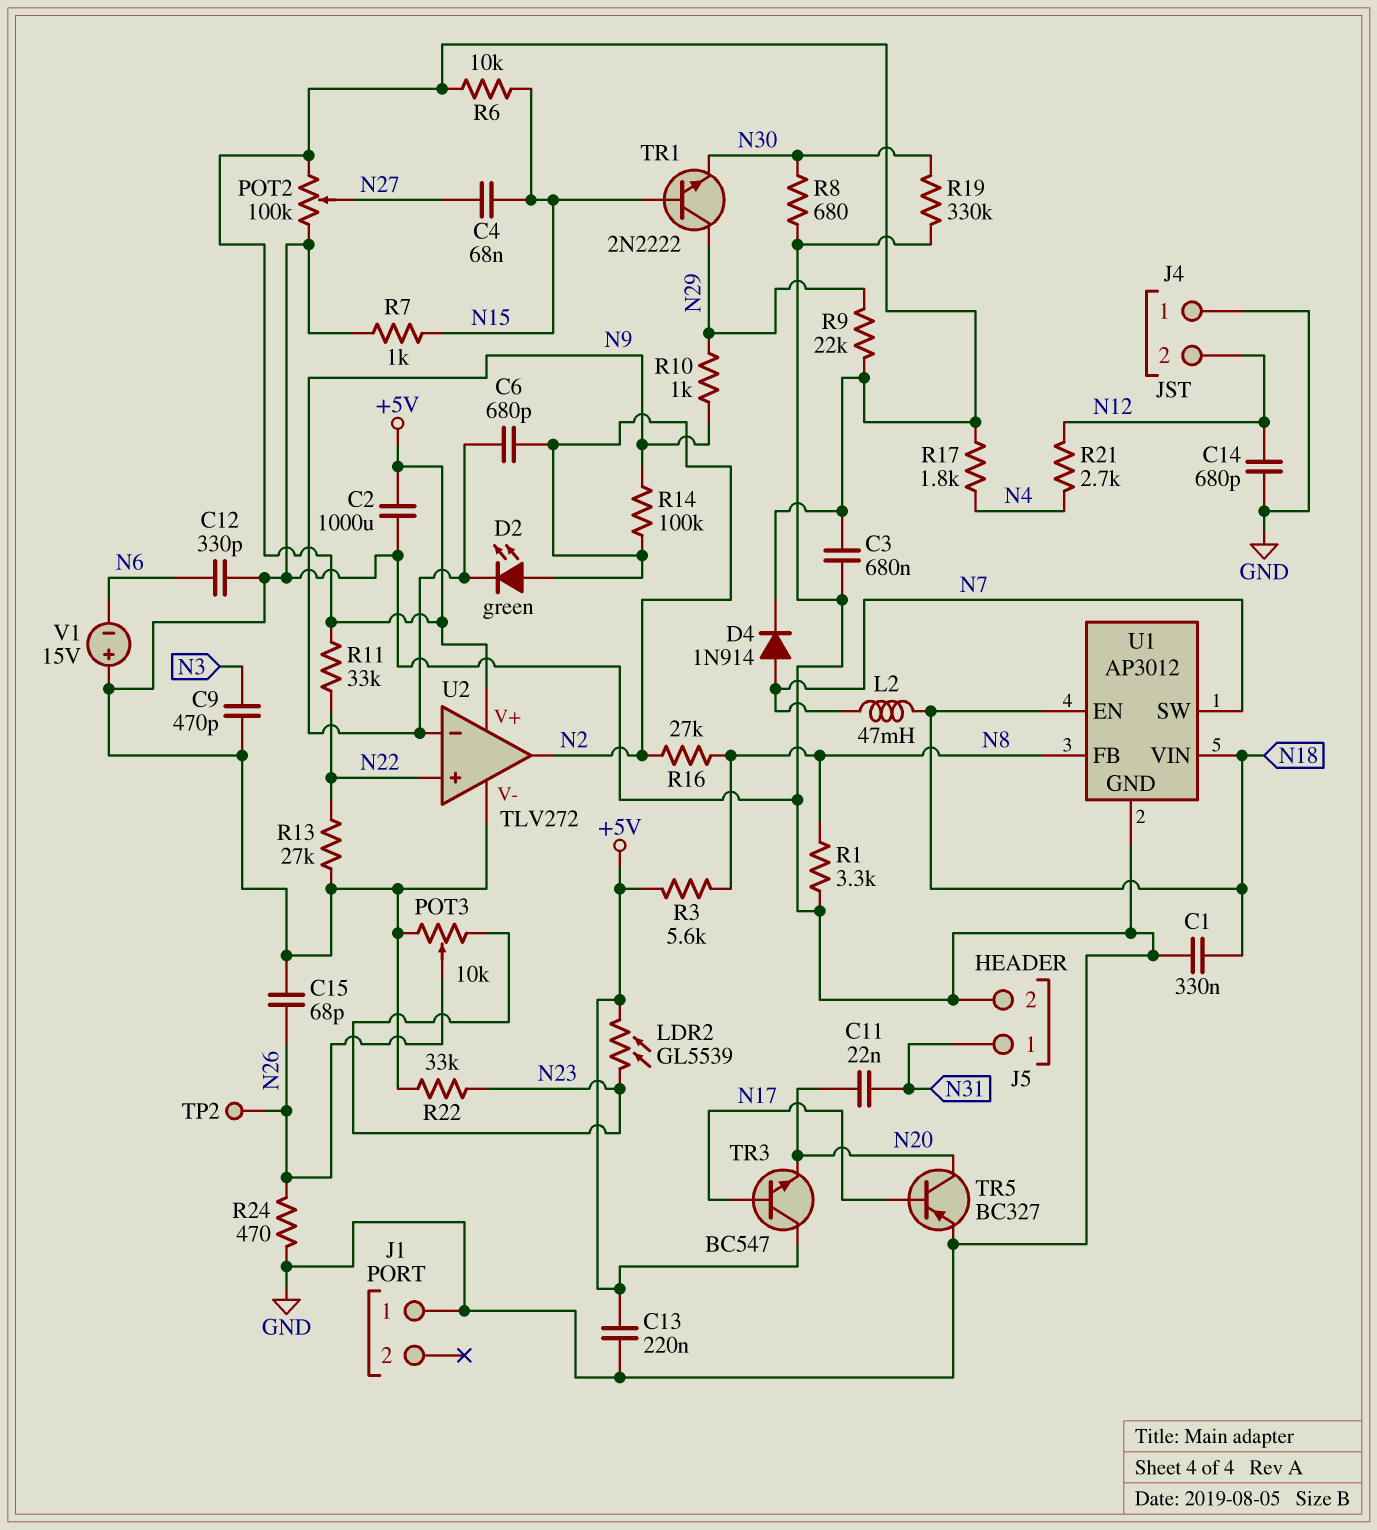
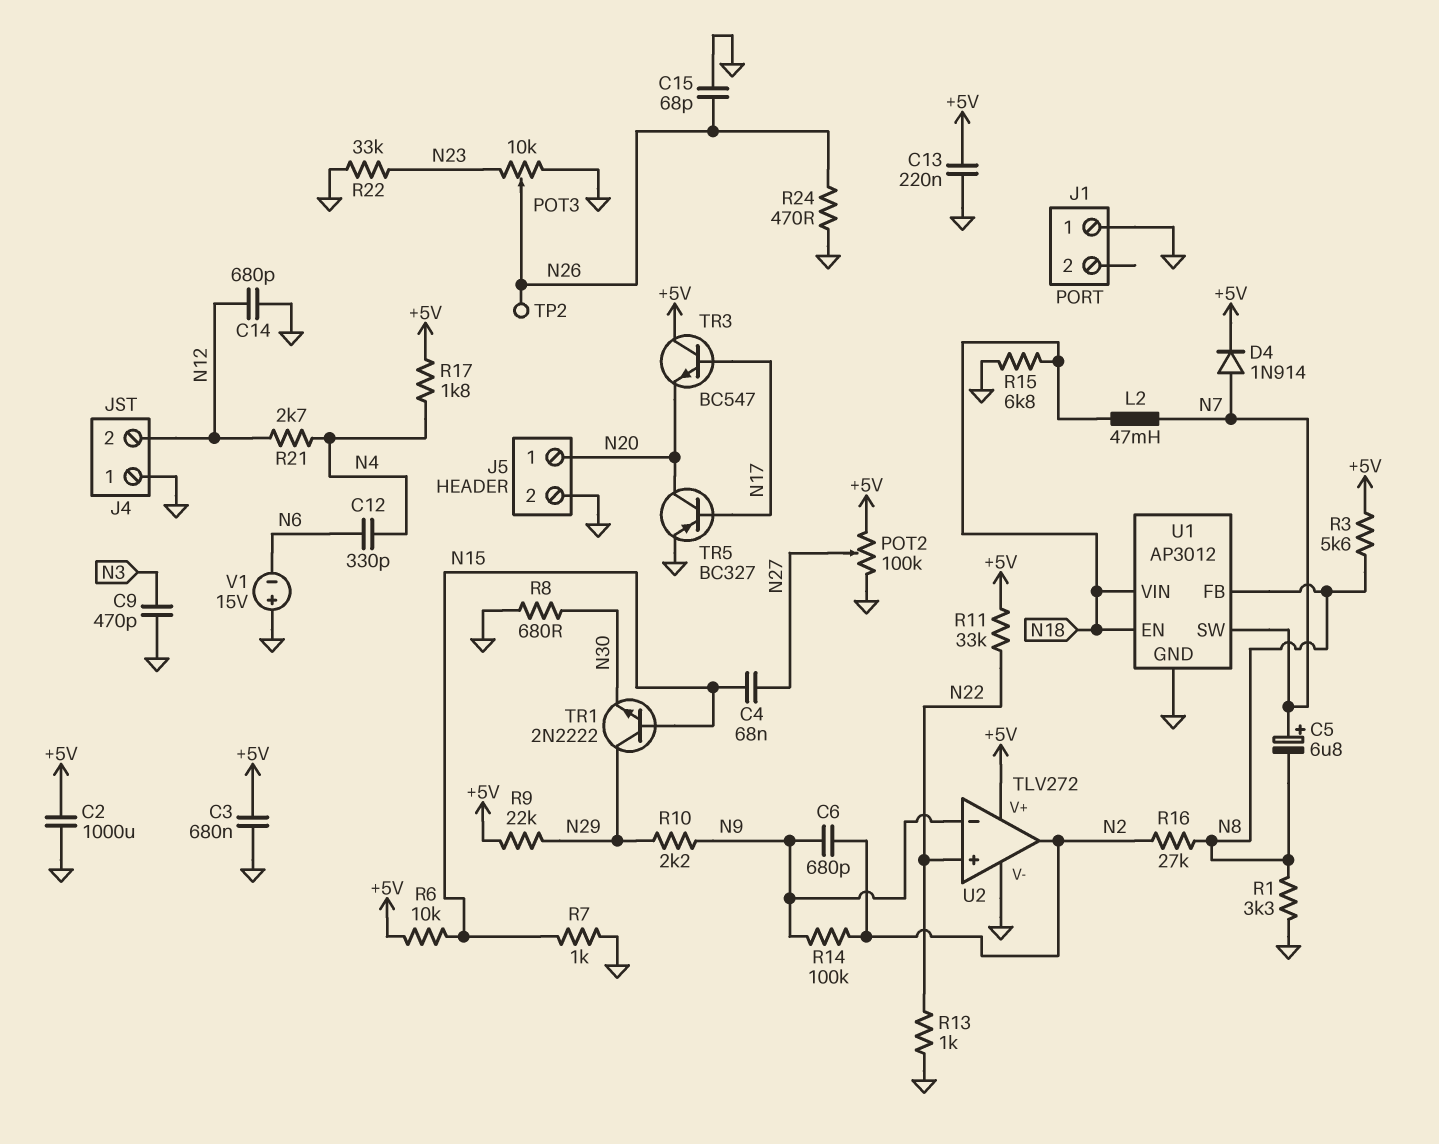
C1: 330nF (GND, N18) -> none
C5: none -> 6.8uF (plus N7, minus N8)
C11: 22nF (N20, N31) -> none
C12: 330pF (GND, N6) -> 330pF (N4, N6)
D2: LED green (A N2, K N9) -> none
J5 pin 1: N31 -> N20
LDR2: GL5539 (+5V, N23) -> none
R10: 1k (N9, N29) -> 2.2k (N9, N29)
R13: 27k (GND, N22) -> 1k (GND, N22)
R15: none -> 6.8k (GND, N18)
R19: 330k (GND, N30) -> none

